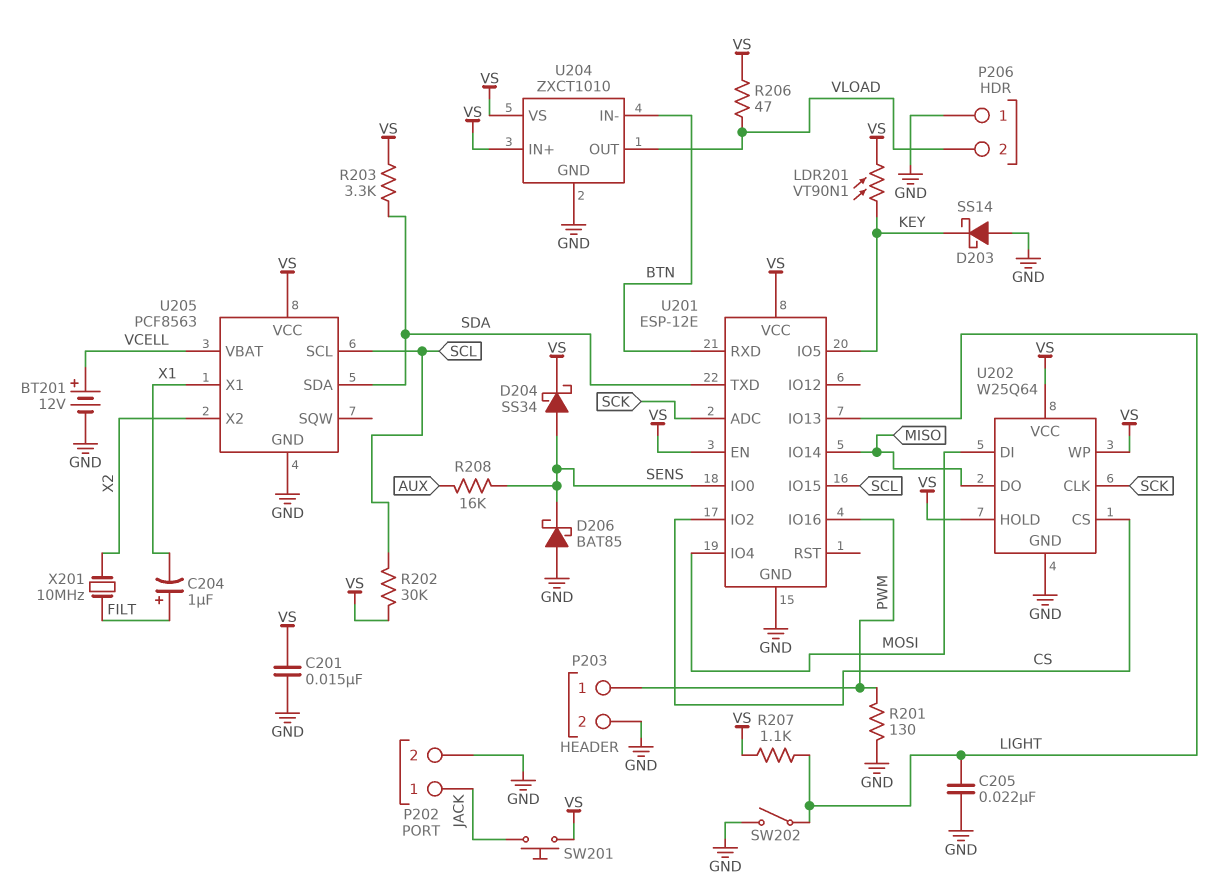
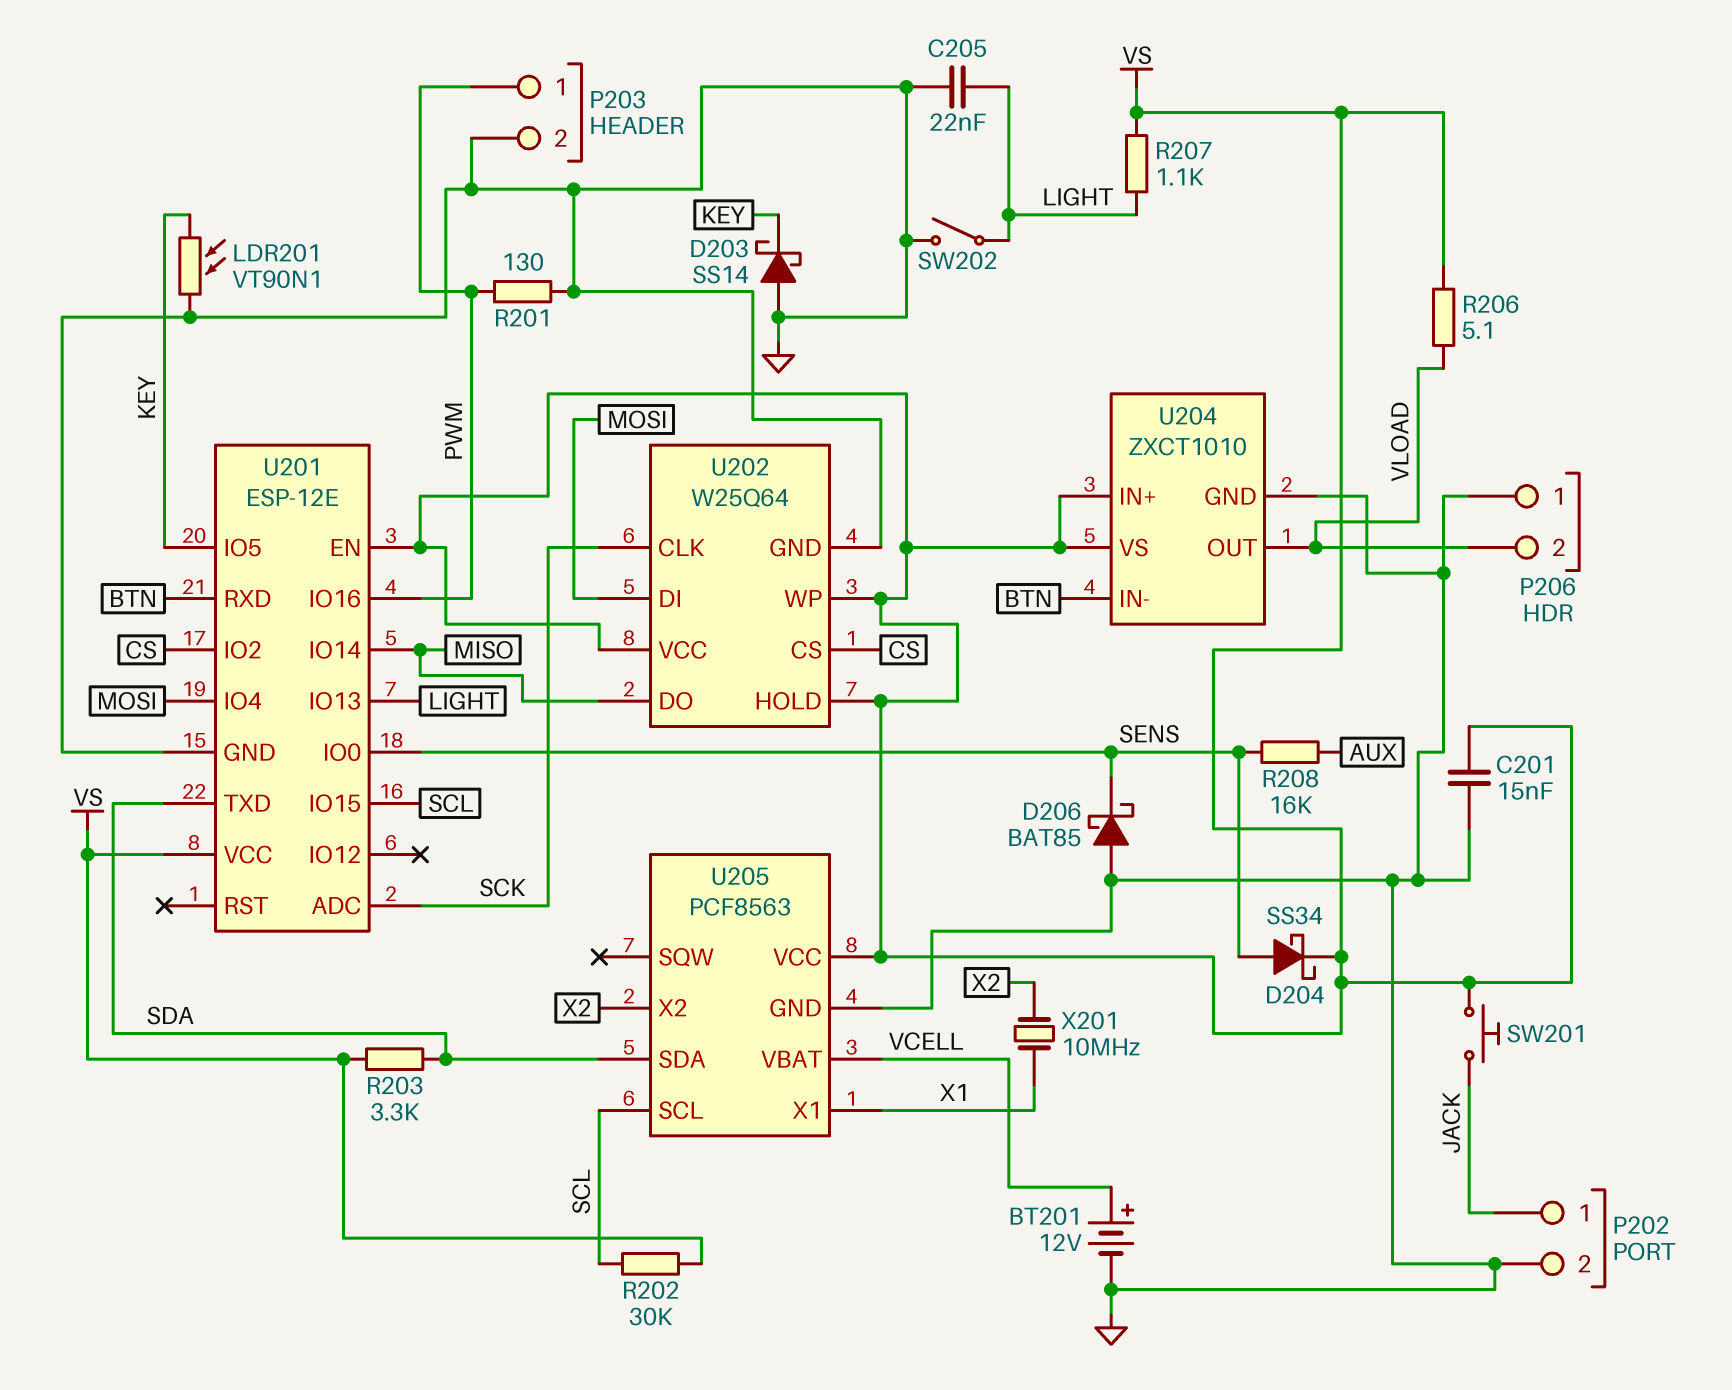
C204: 1uF (plus FILT, minus X1) -> none
LDR201: VT90N1 (KEY, VS) -> VT90N1 (GND, KEY)
R206: 47 (VLOAD, VS) -> 5.1 (VLOAD, VS)
X201: 10MHz (FILT, X2) -> 10MHz (X1, X2)

